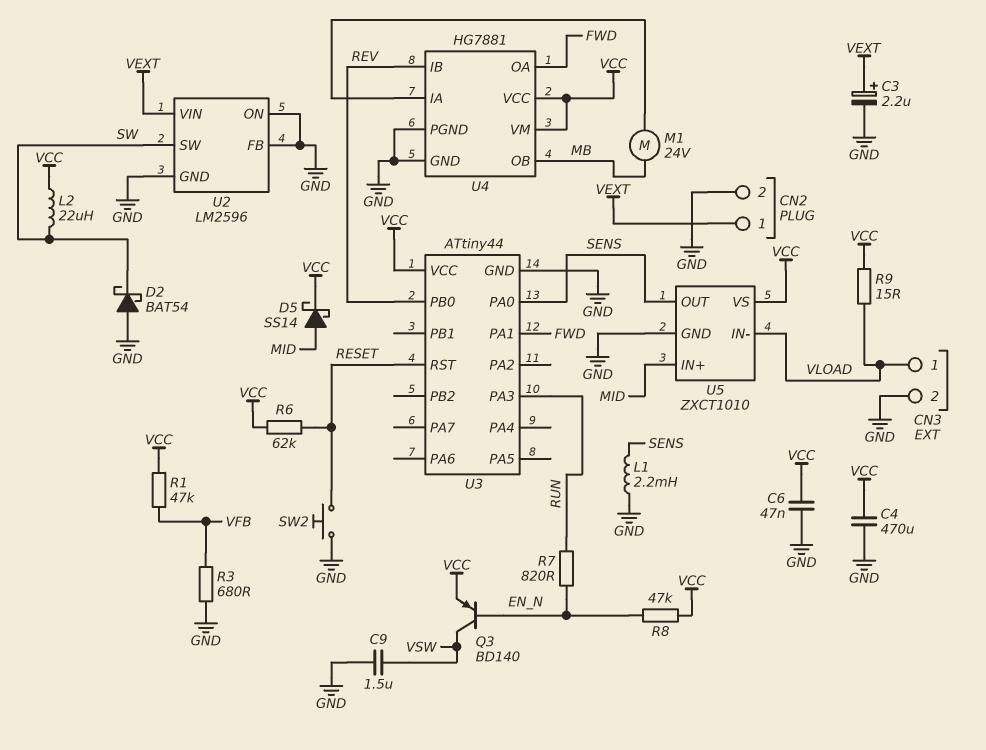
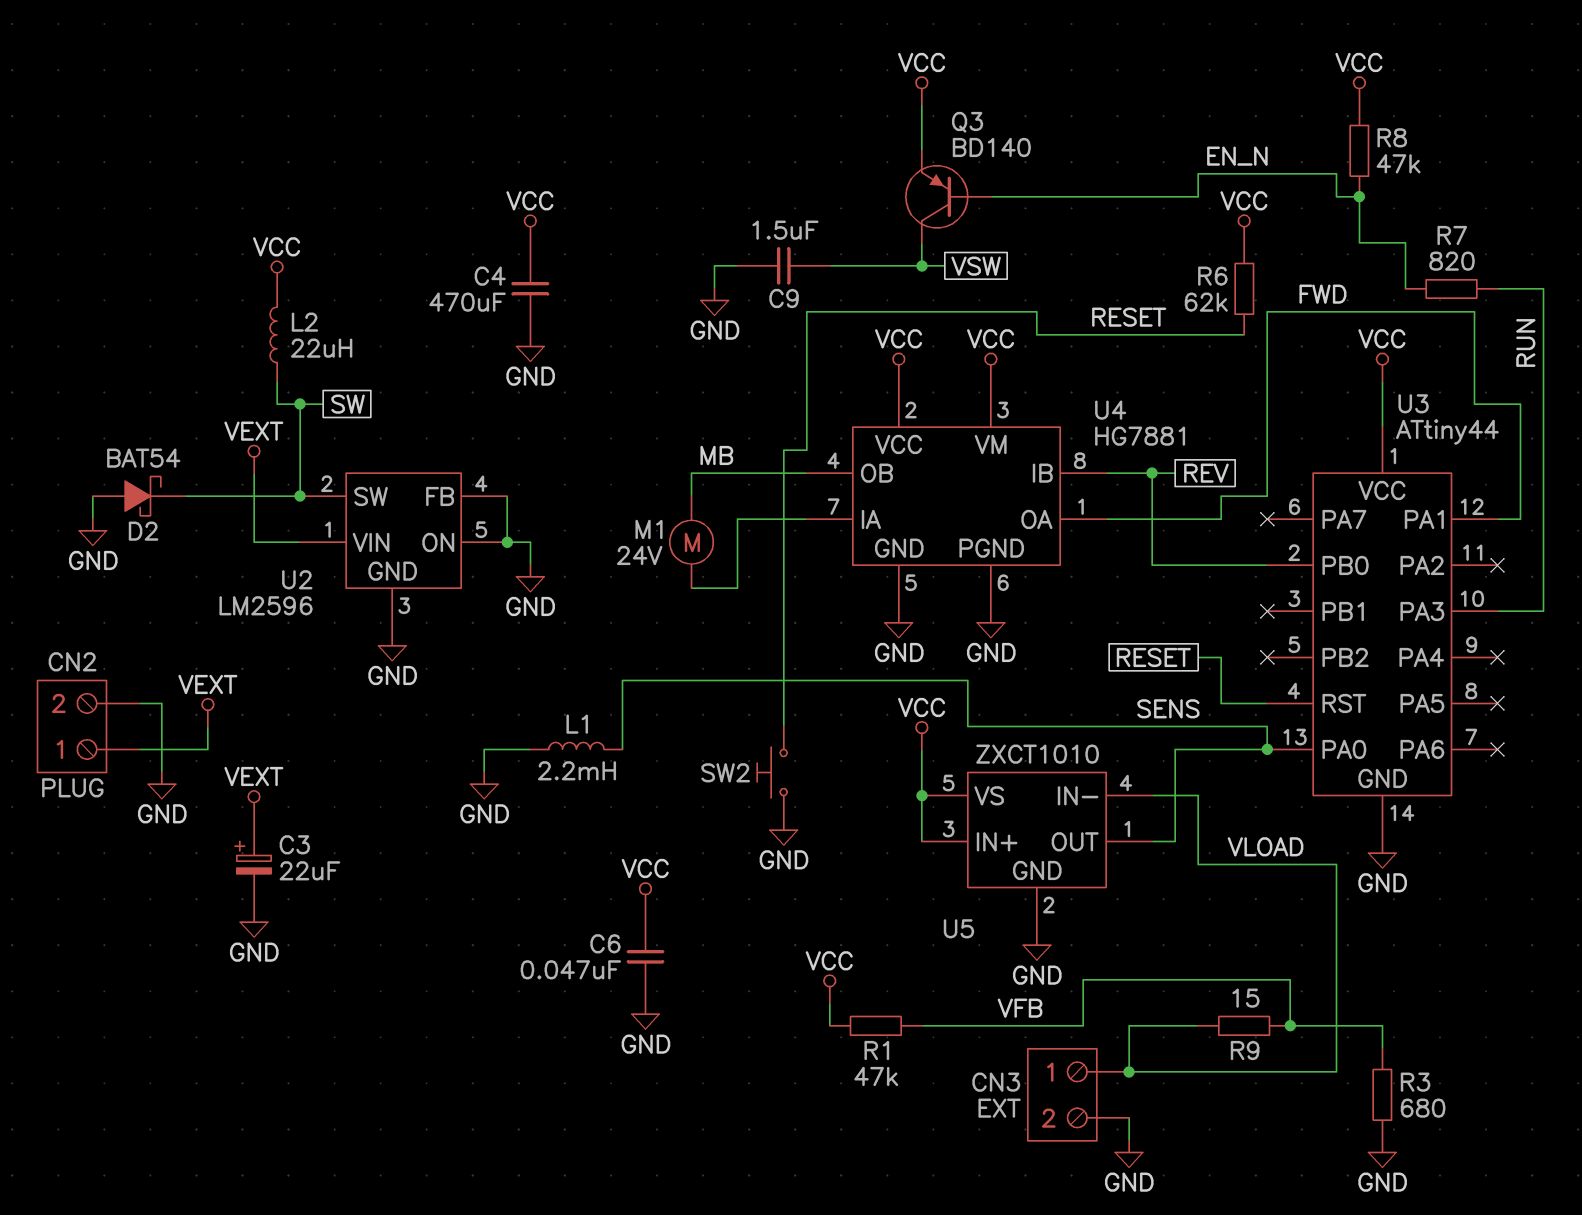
C3: 2.2uF (plus VEXT, minus GND) -> 22uF (plus VEXT, minus GND)
D5: schottky SS14 (A MID, K VCC) -> none
R9: 15 (VCC, VLOAD) -> 15 (VFB, VLOAD)
U5 pin IN+: MID -> VCC

